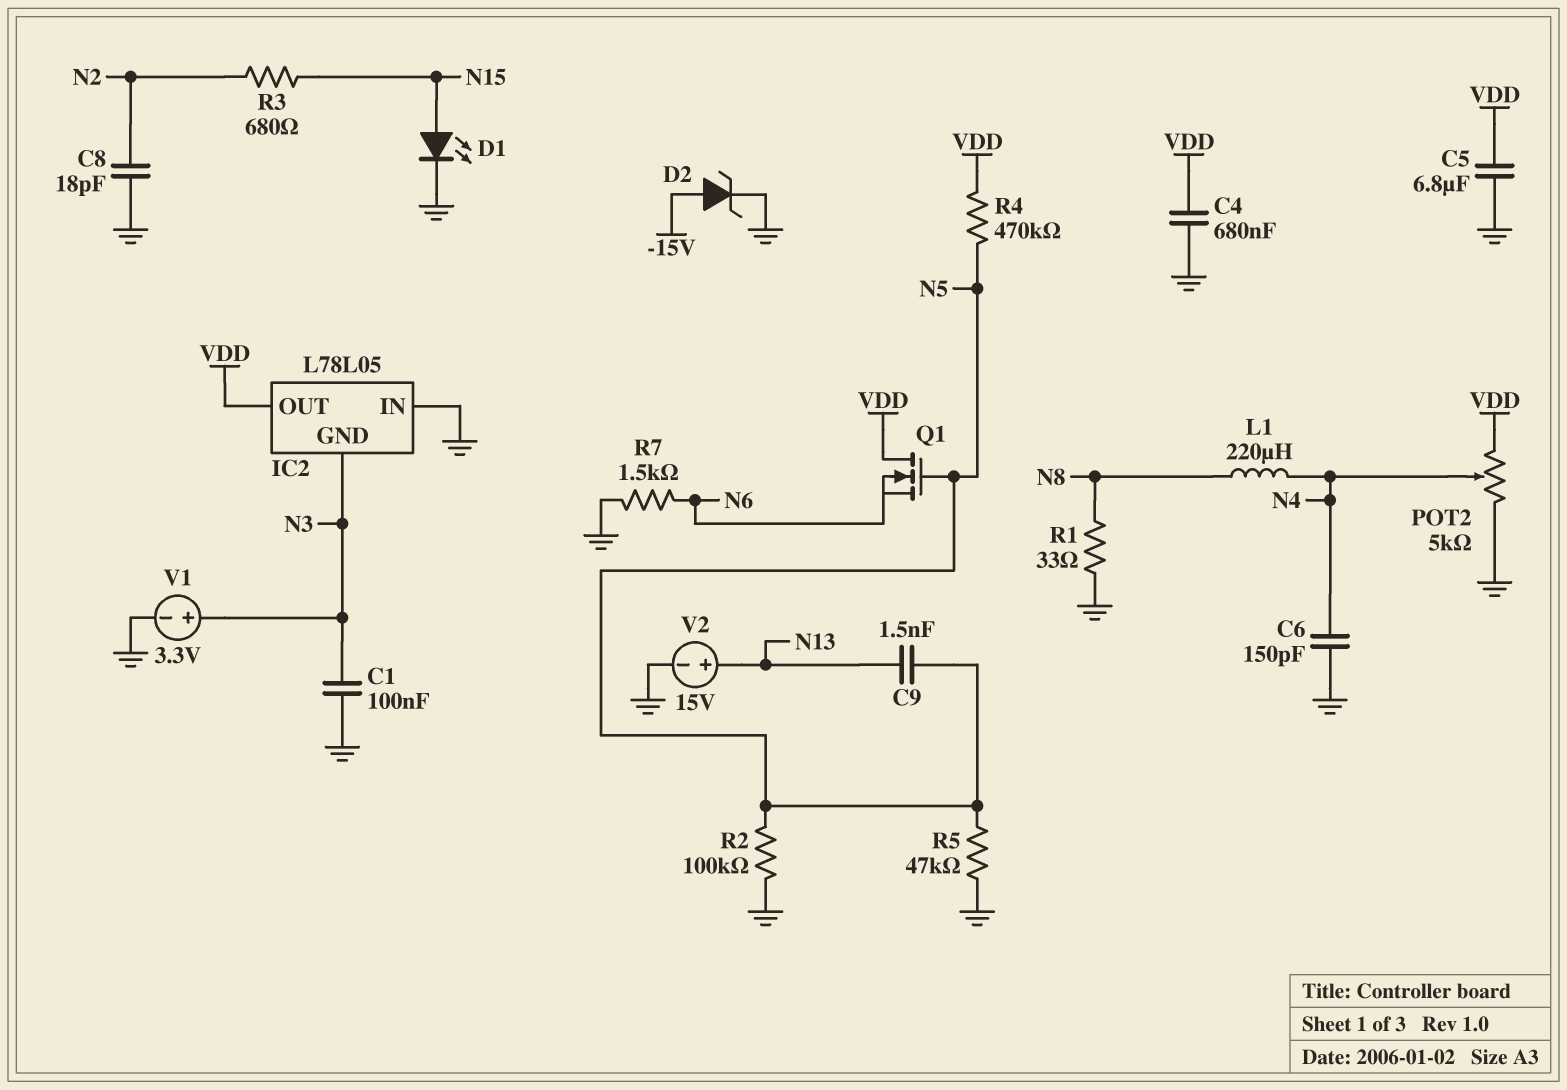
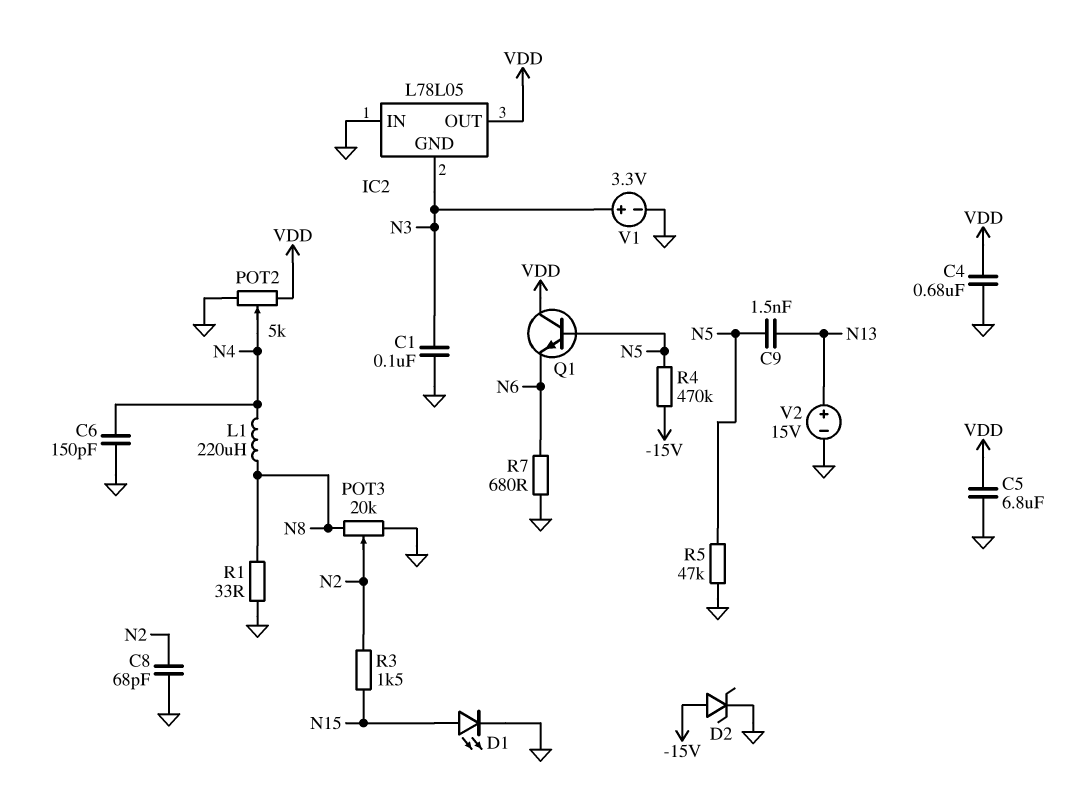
C8: 18pF (GND, N2) -> 68pF (GND, N2)
POT3: none -> 20k (GND, N8, wiper N2)
Q1: NMOS (G N5, D VDD, S N6) -> NPN (B N5, C VDD, E N6)
R2: 100k (GND, N5) -> none
R3: 680 (N2, N15) -> 1.5k (N2, N15)
R4: 470k (N5, VDD) -> 470k (-15V, N5)
R7: 1.5k (GND, N6) -> 680 (GND, N6)

